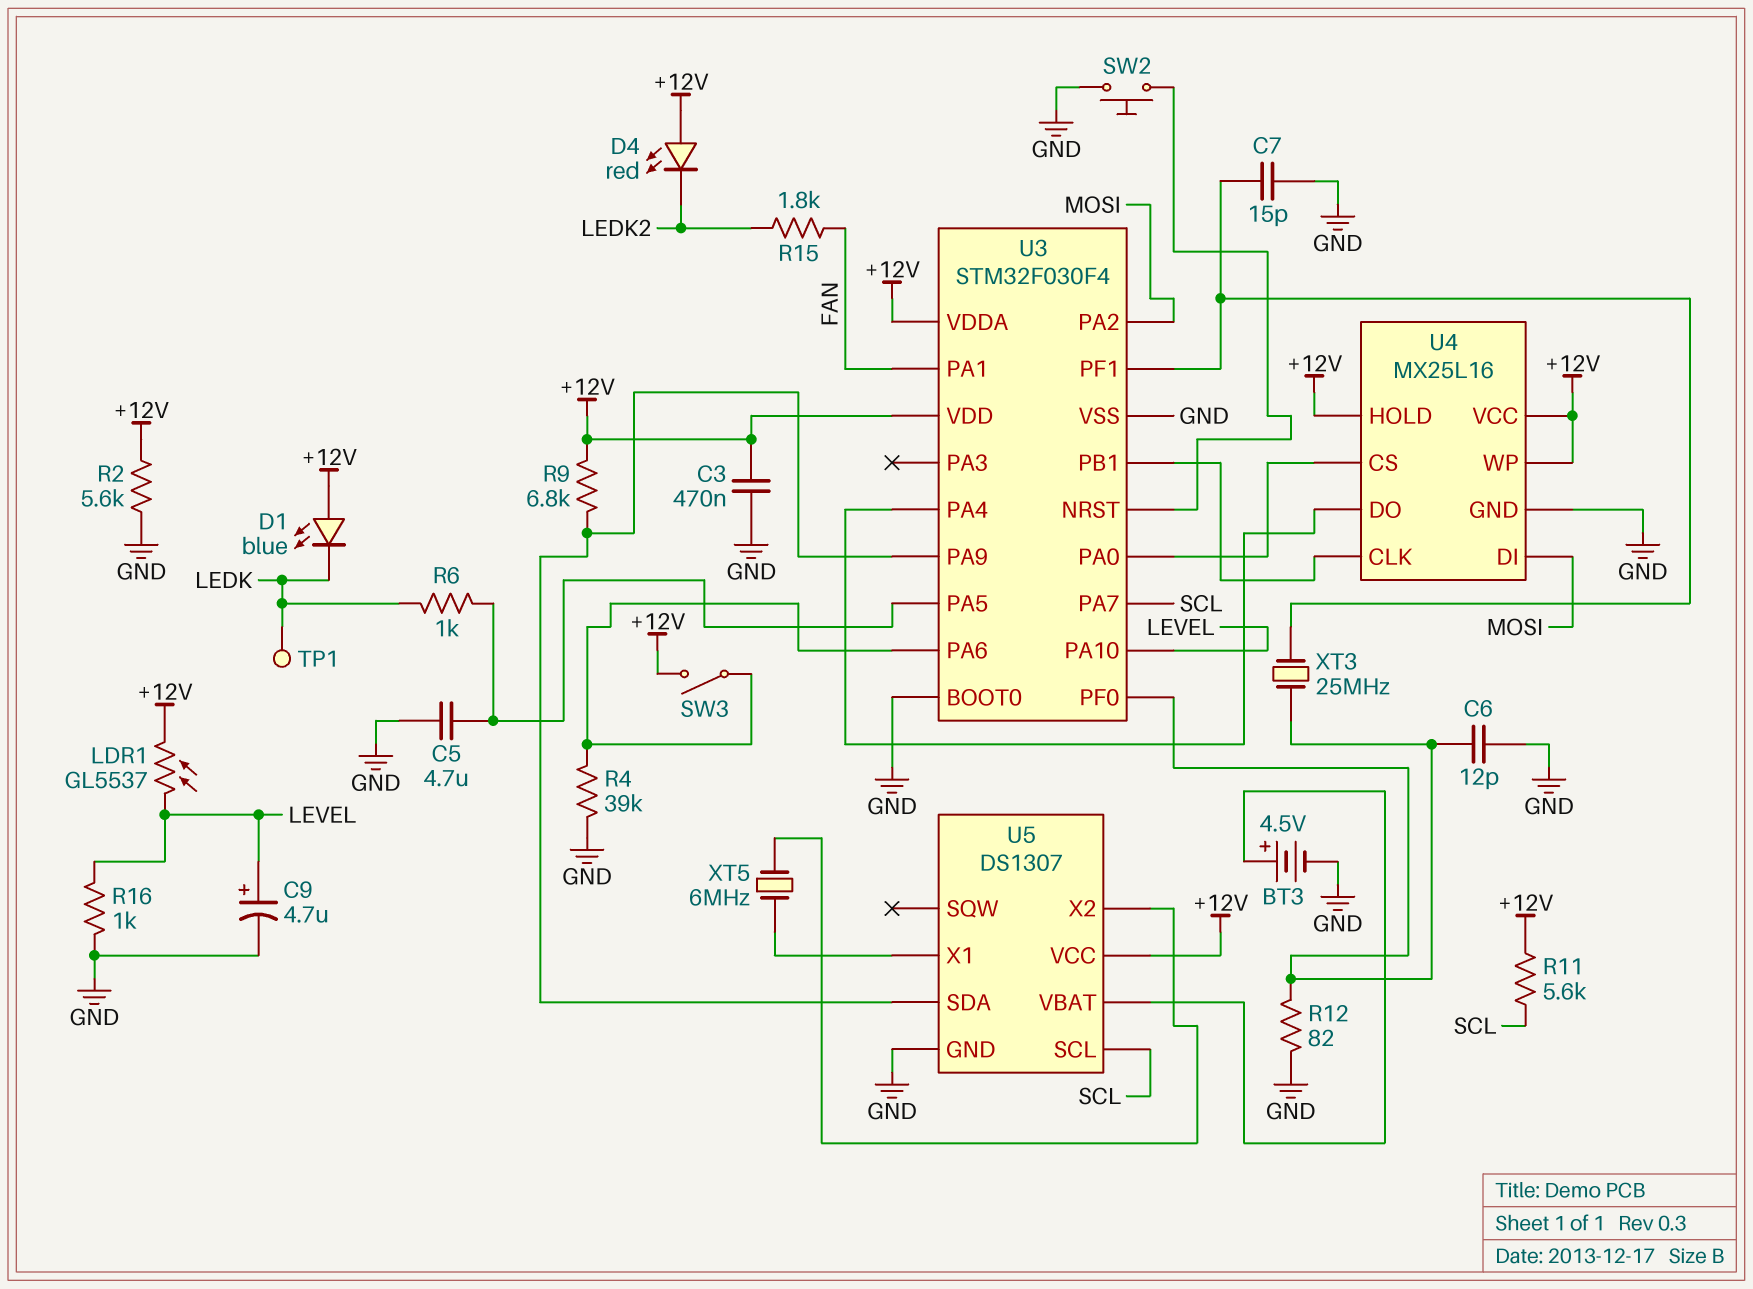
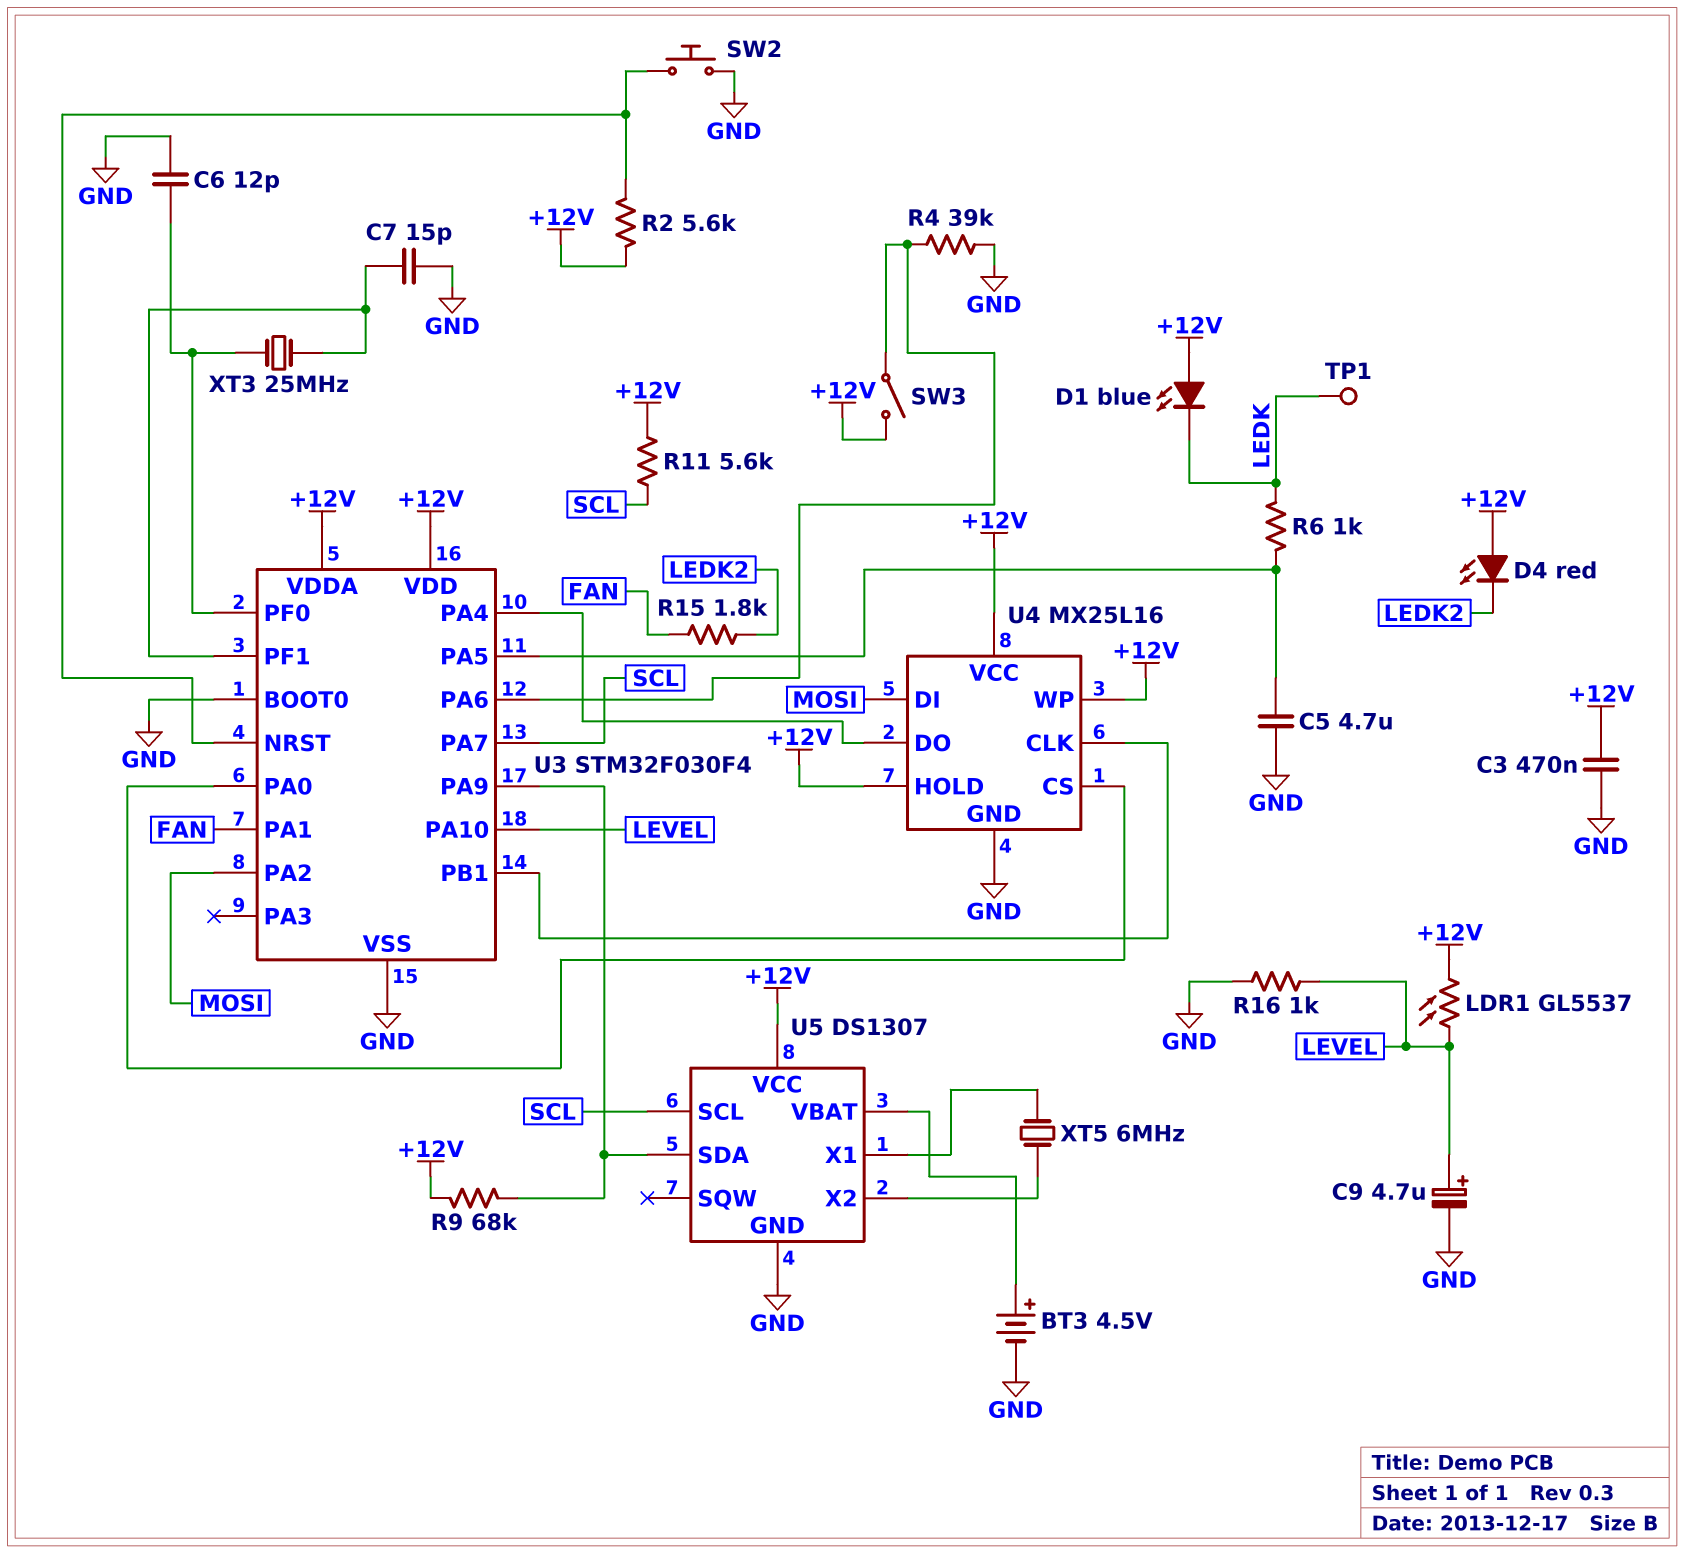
R2: 5.6k (+12V, GND) -> 5.6k (+12V, U3/NRST)
R9: 6.8k (+12V, U3/PA9) -> 68k (+12V, U3/PA9)
R12: 82 (GND, U3/PF0) -> none

